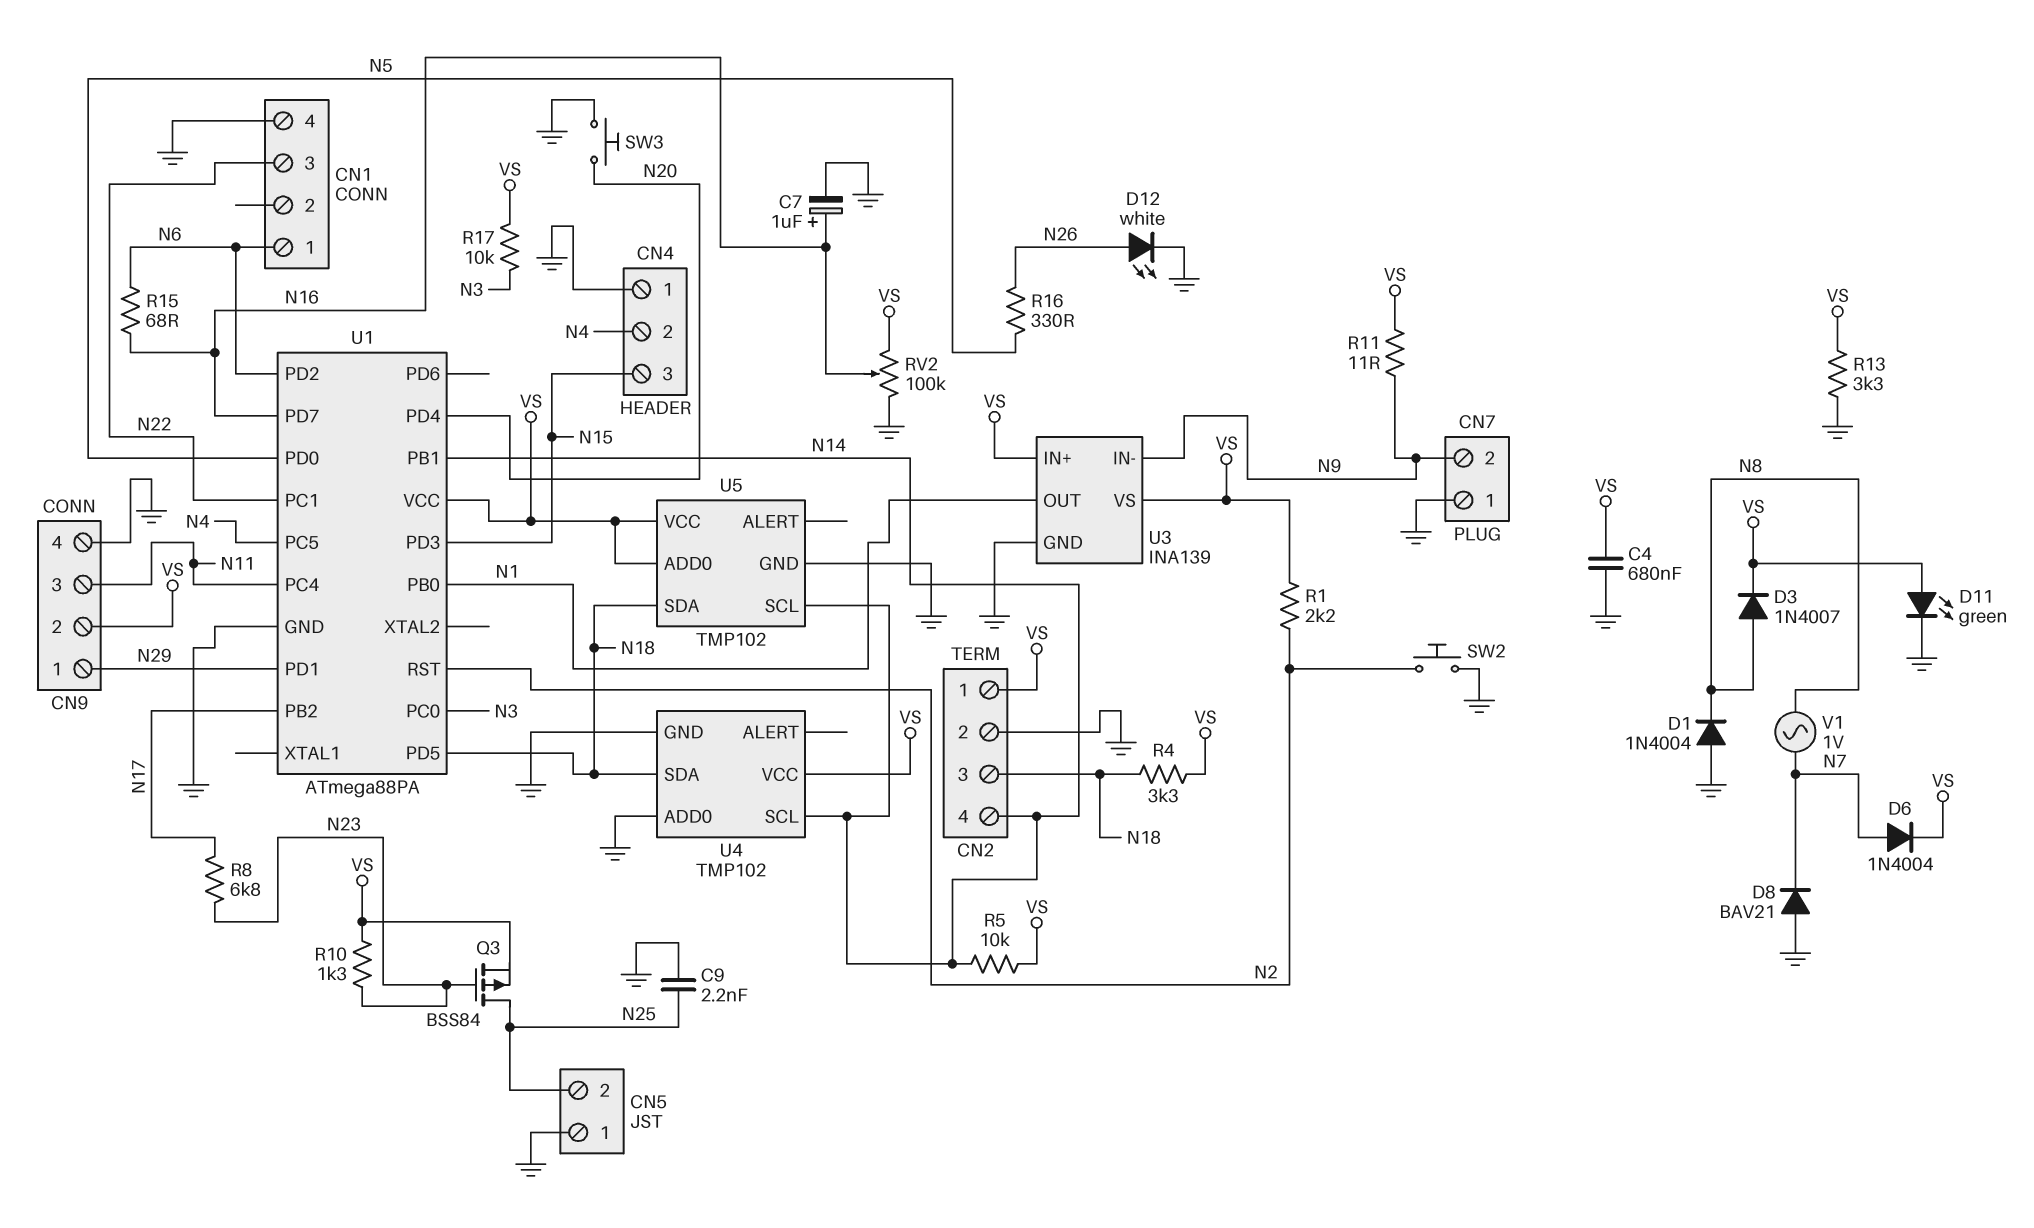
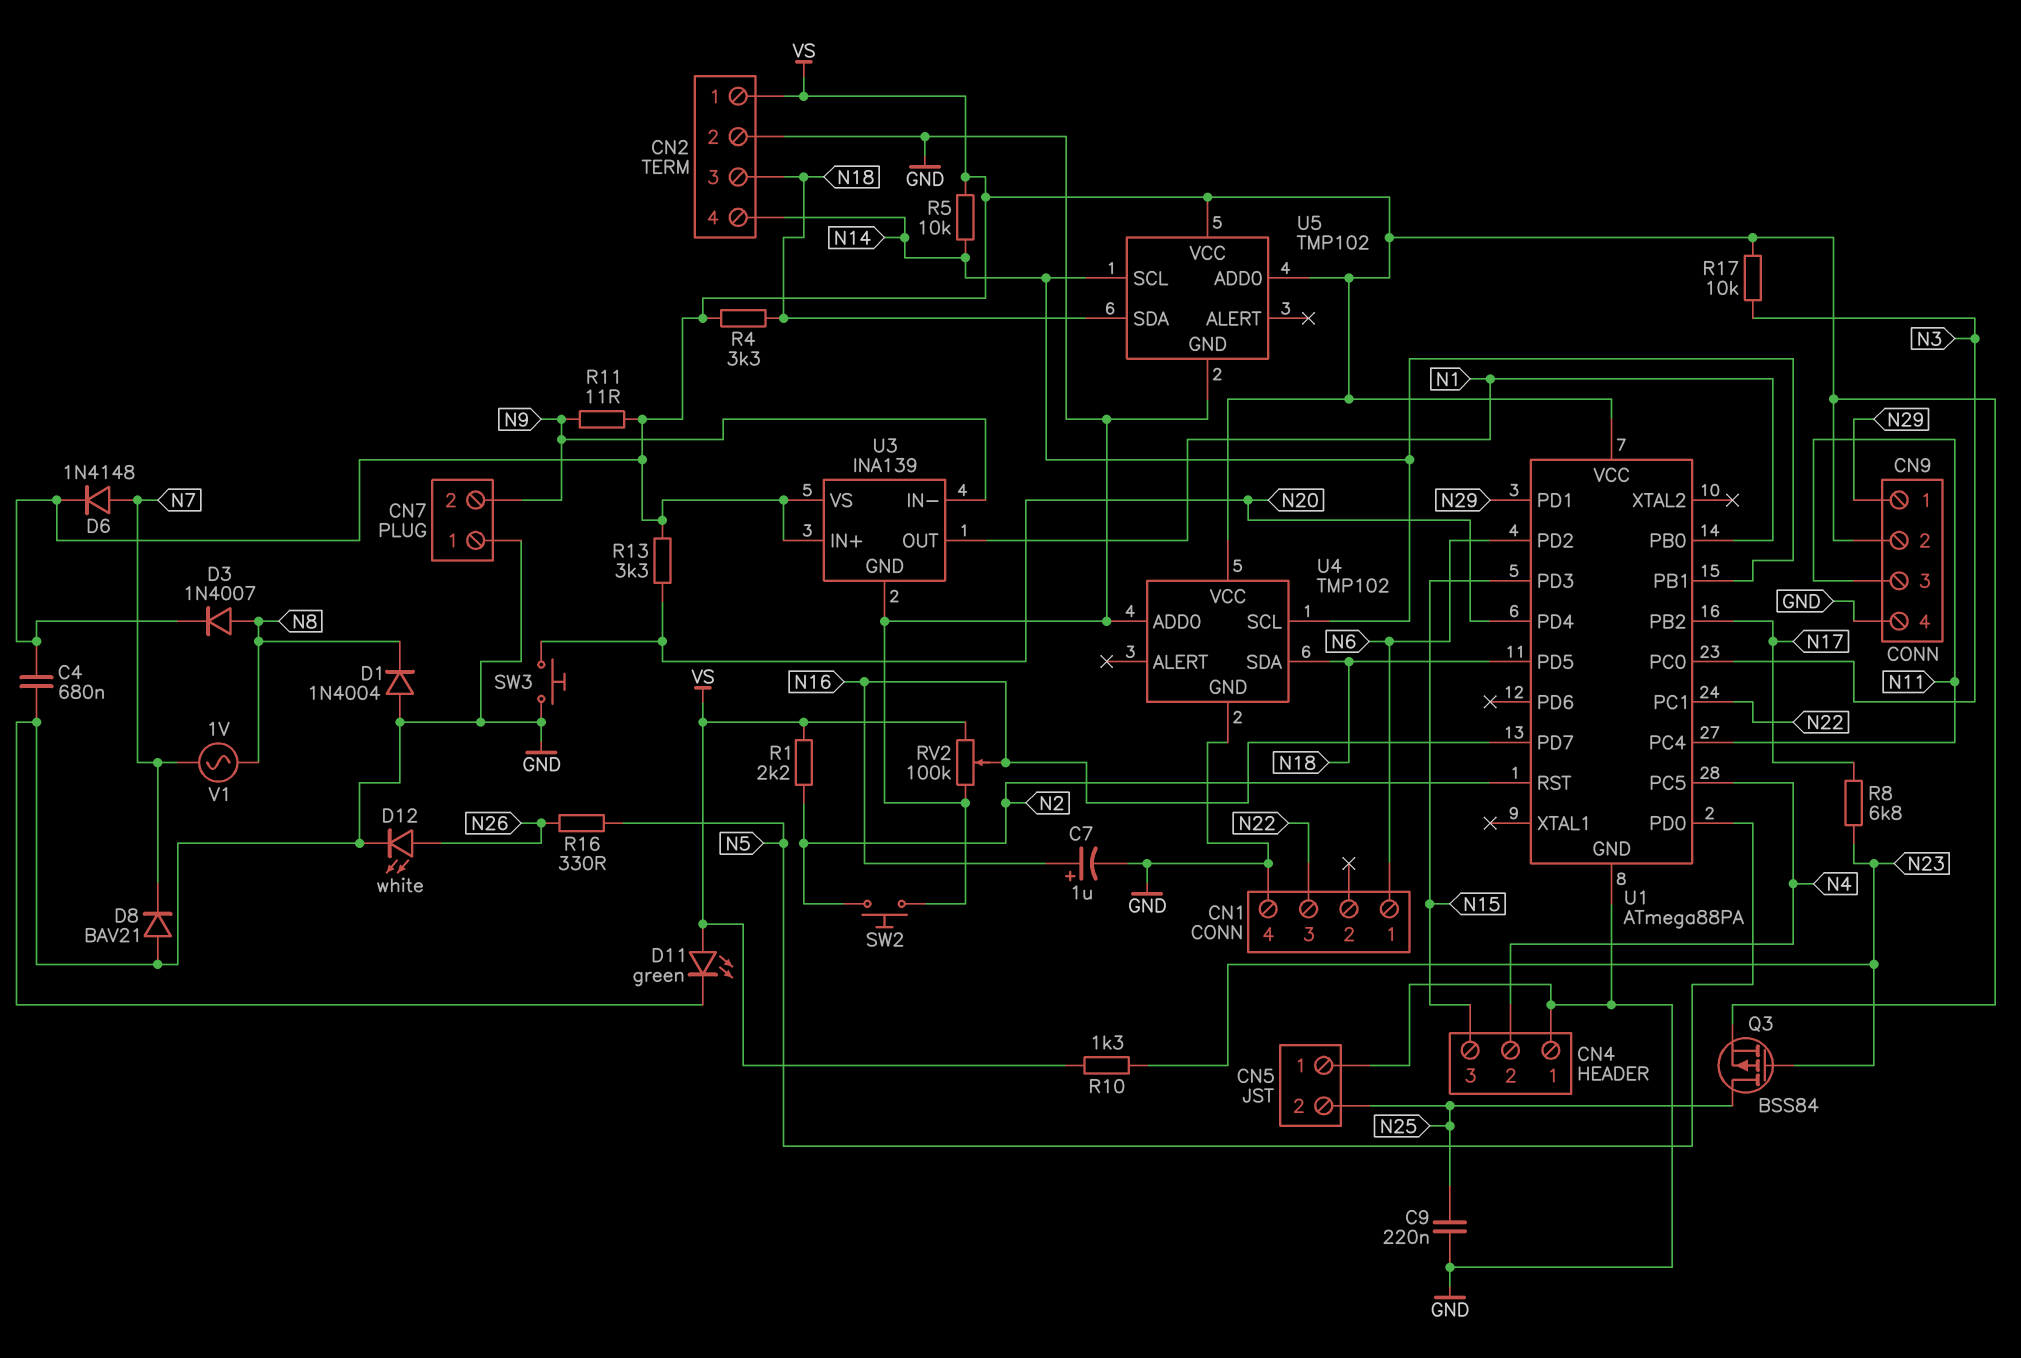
C9: 2.2nF (GND, N25) -> 220nF (GND, N25)
D6: diode 1N4004 (A N7, K VS) -> diode 1N4148 (A N7, K VS)
R13: 3.3k (GND, VS) -> 3.3k (N20, VS)
R15: 68 (N6, N16) -> none

